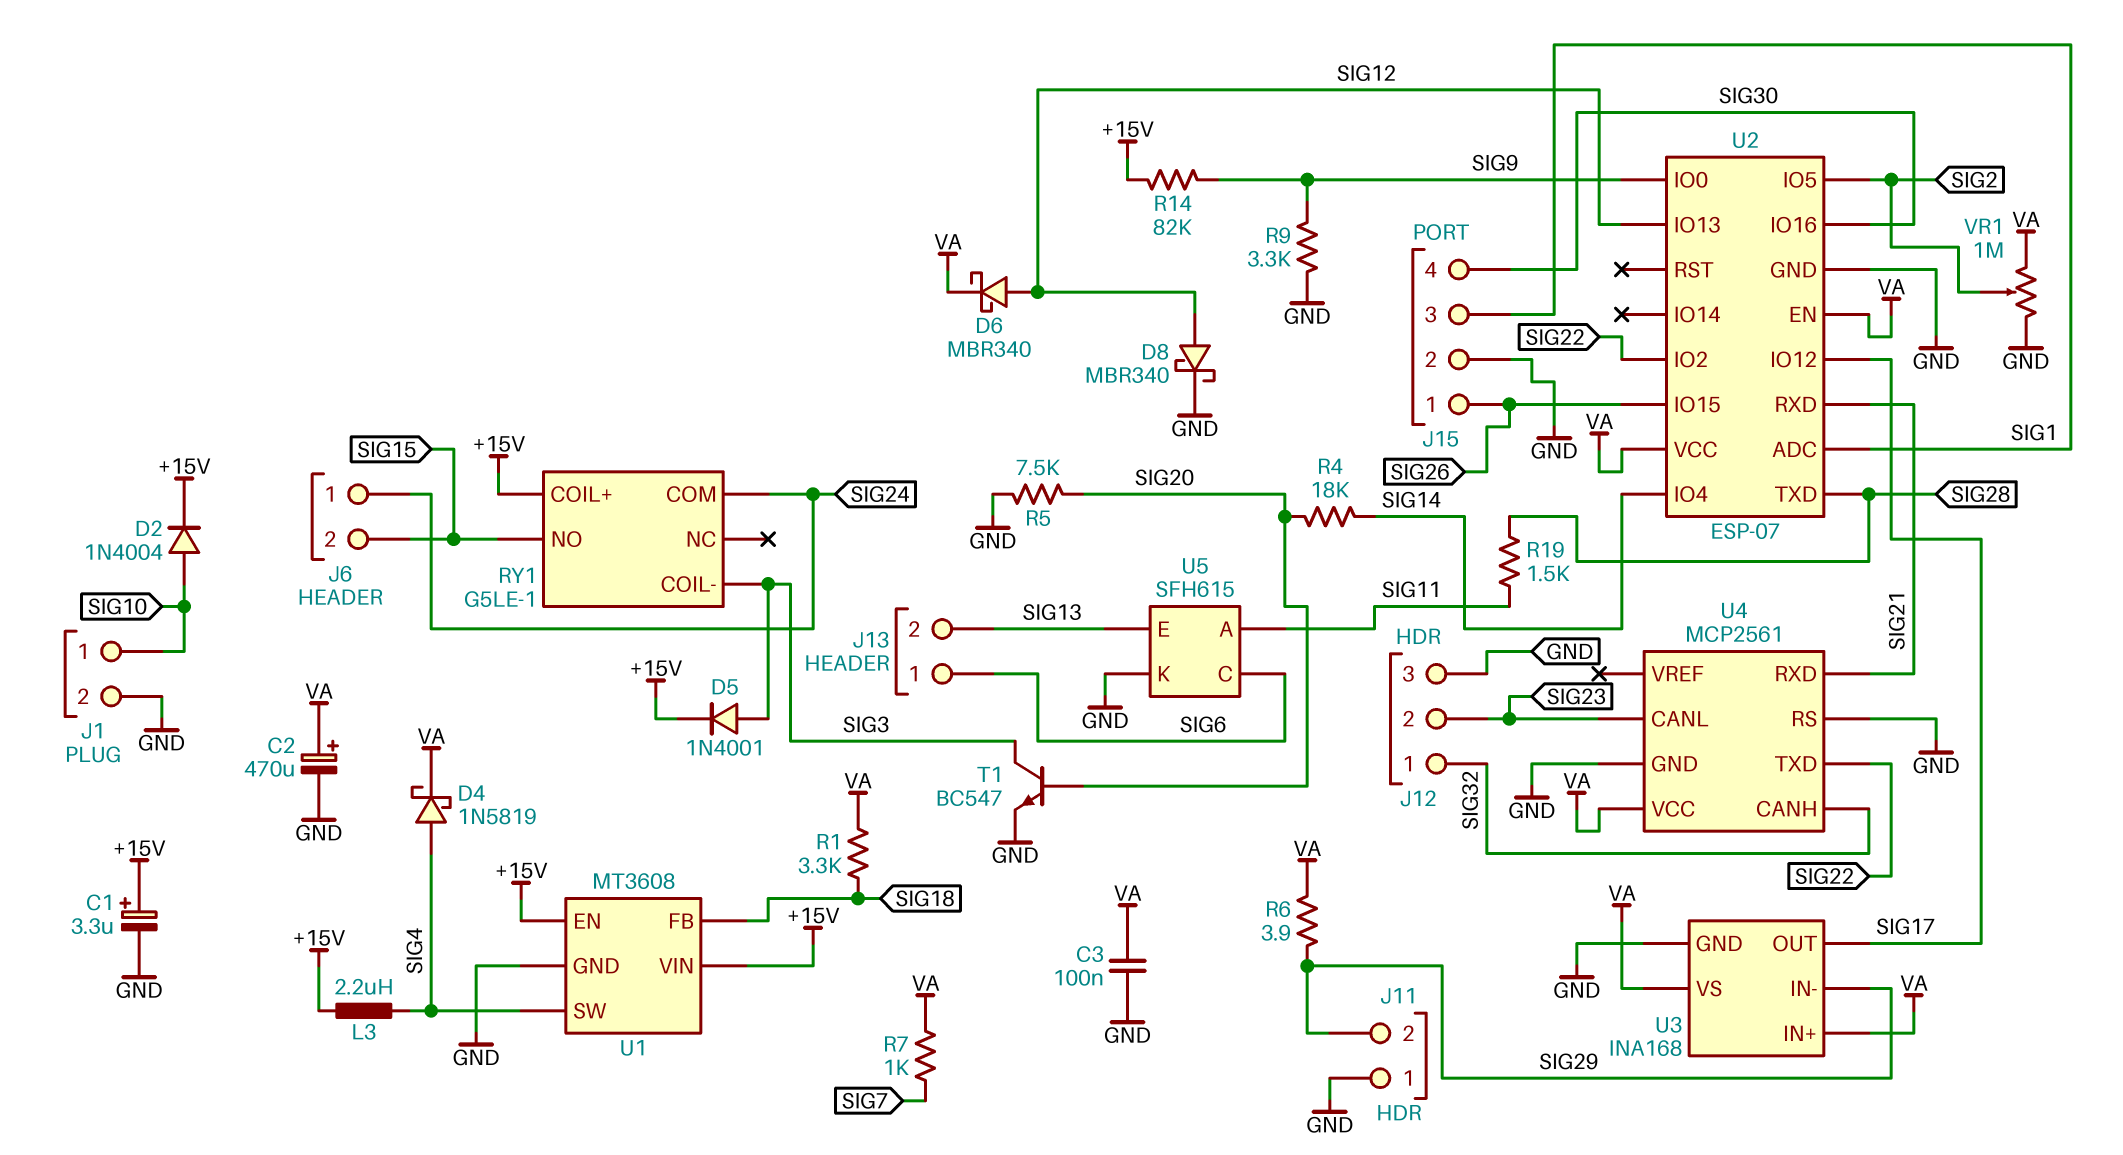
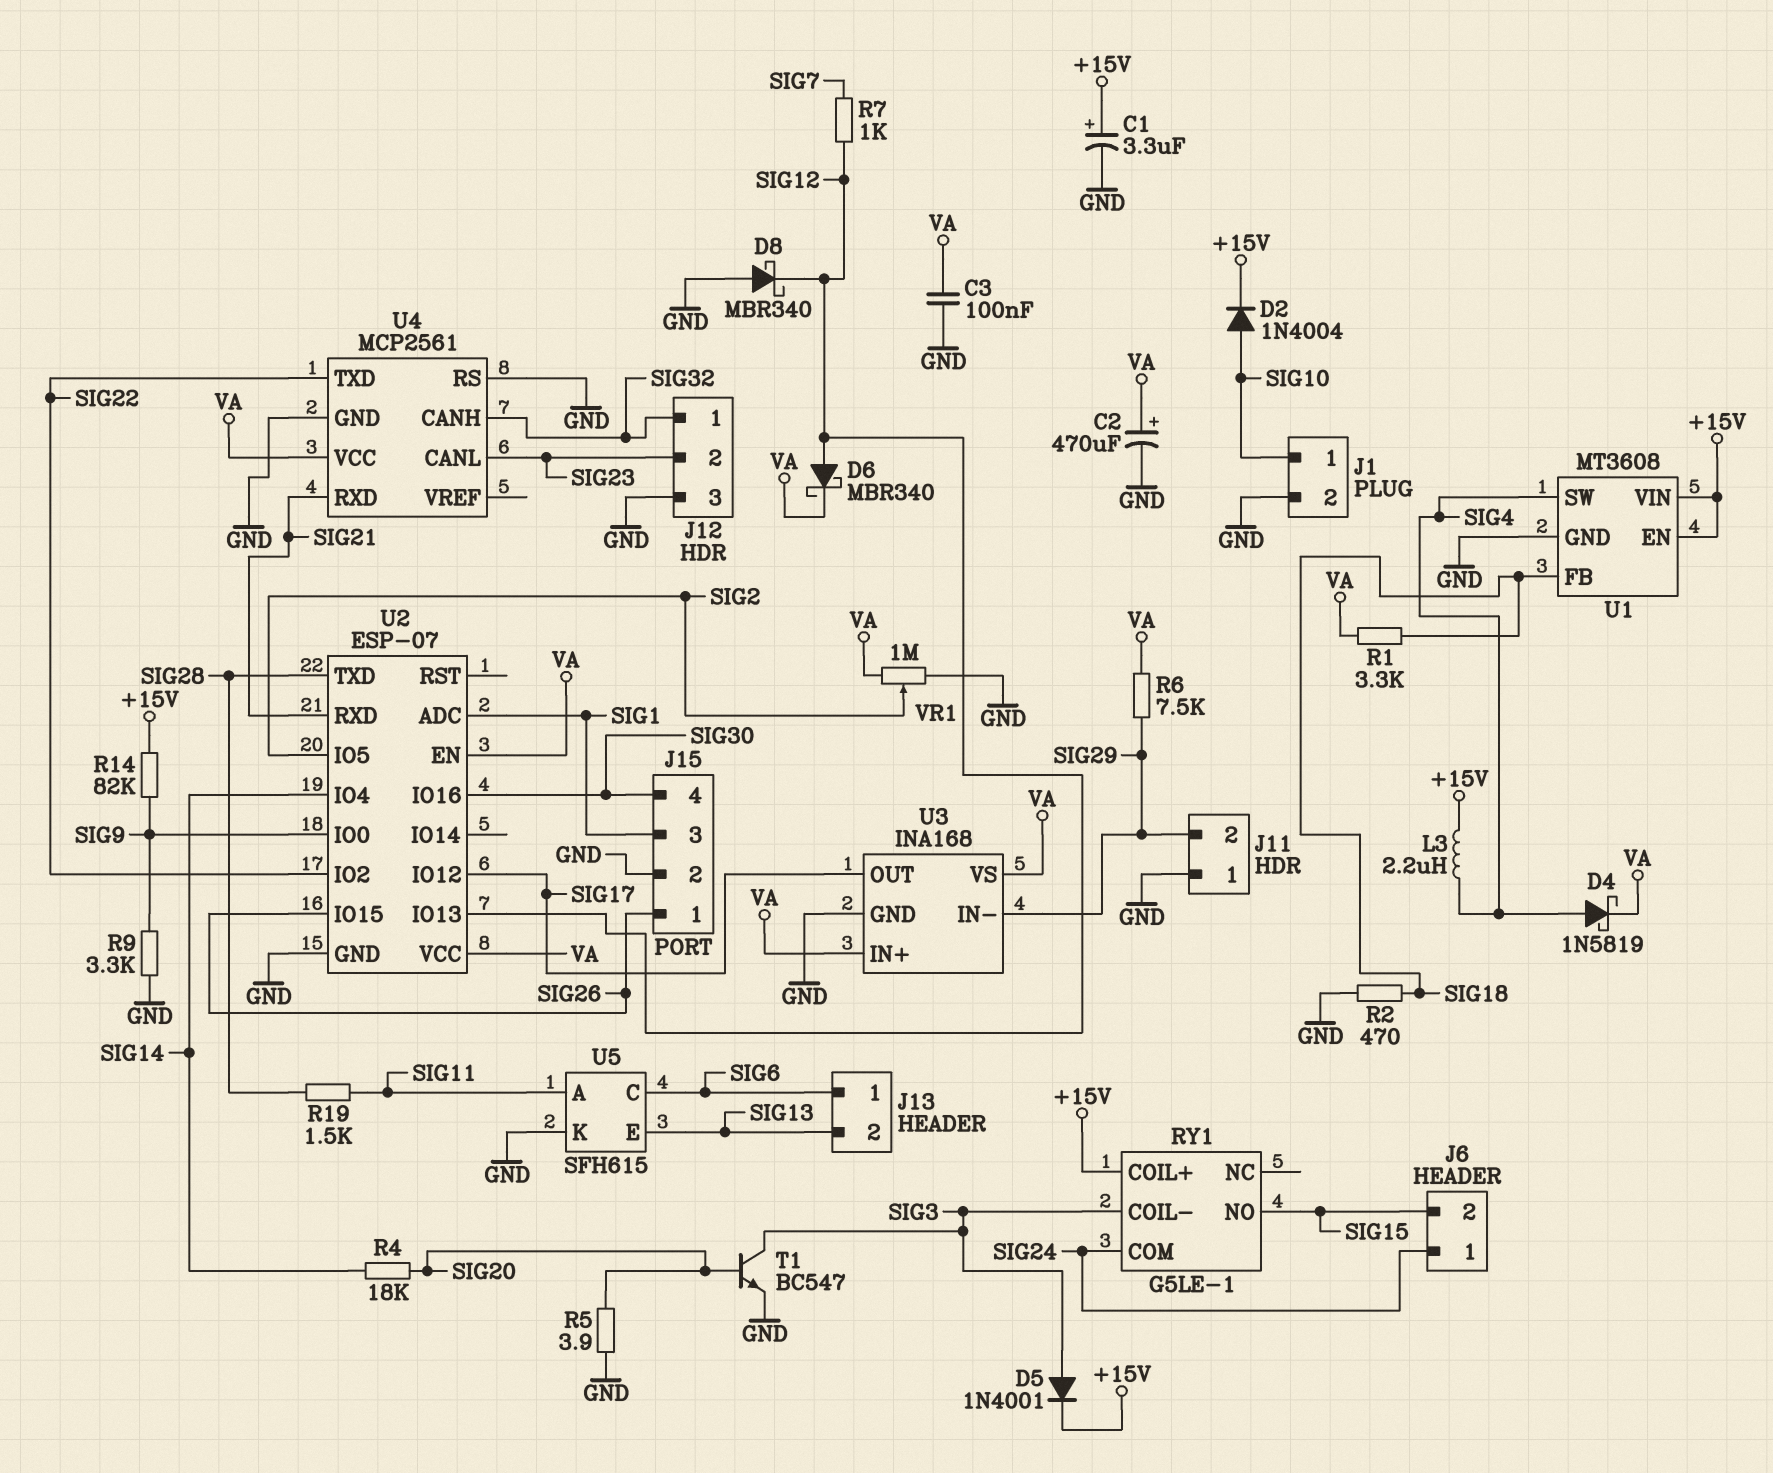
D8: schottky MBR340 (A SIG12, K GND) -> schottky MBR340 (A GND, K SIG12)
R2: none -> 470 (GND, SIG18)
R5: 7.5k (GND, SIG20) -> 3.9 (GND, SIG20)
R6: 3.9 (SIG29, VA) -> 7.5k (SIG29, VA)
R7: 1k (SIG7, VA) -> 1k (SIG7, SIG12)

